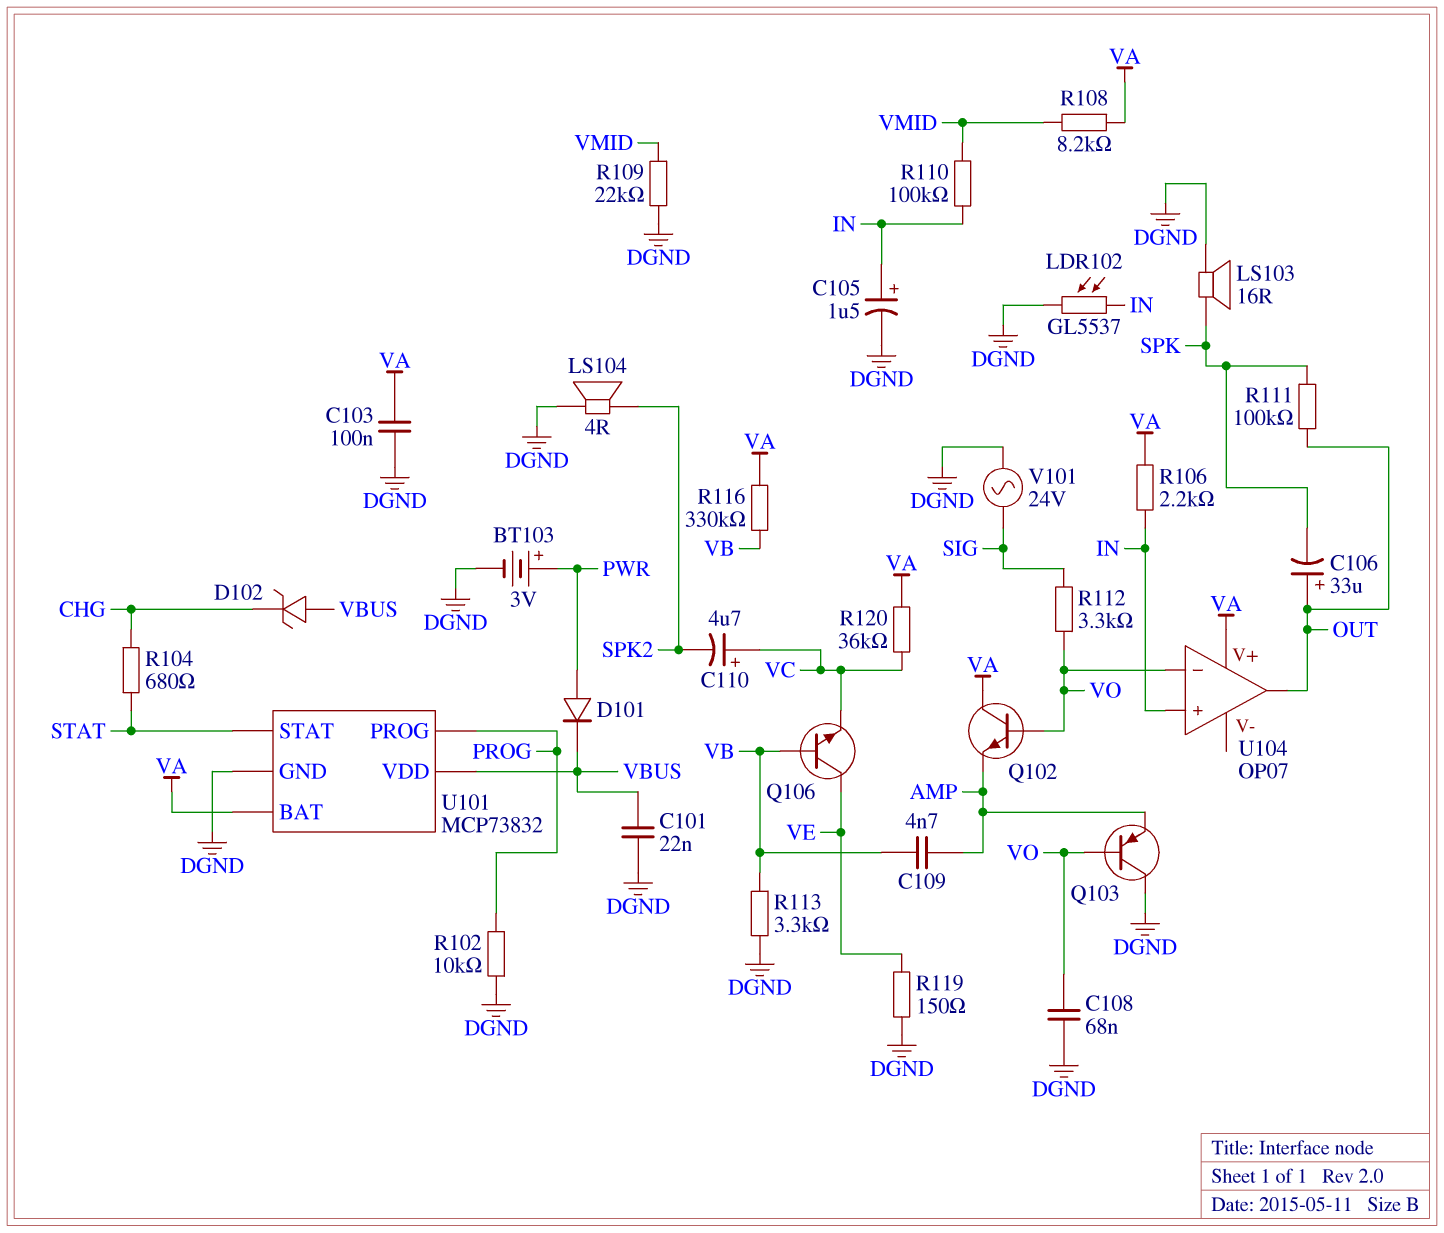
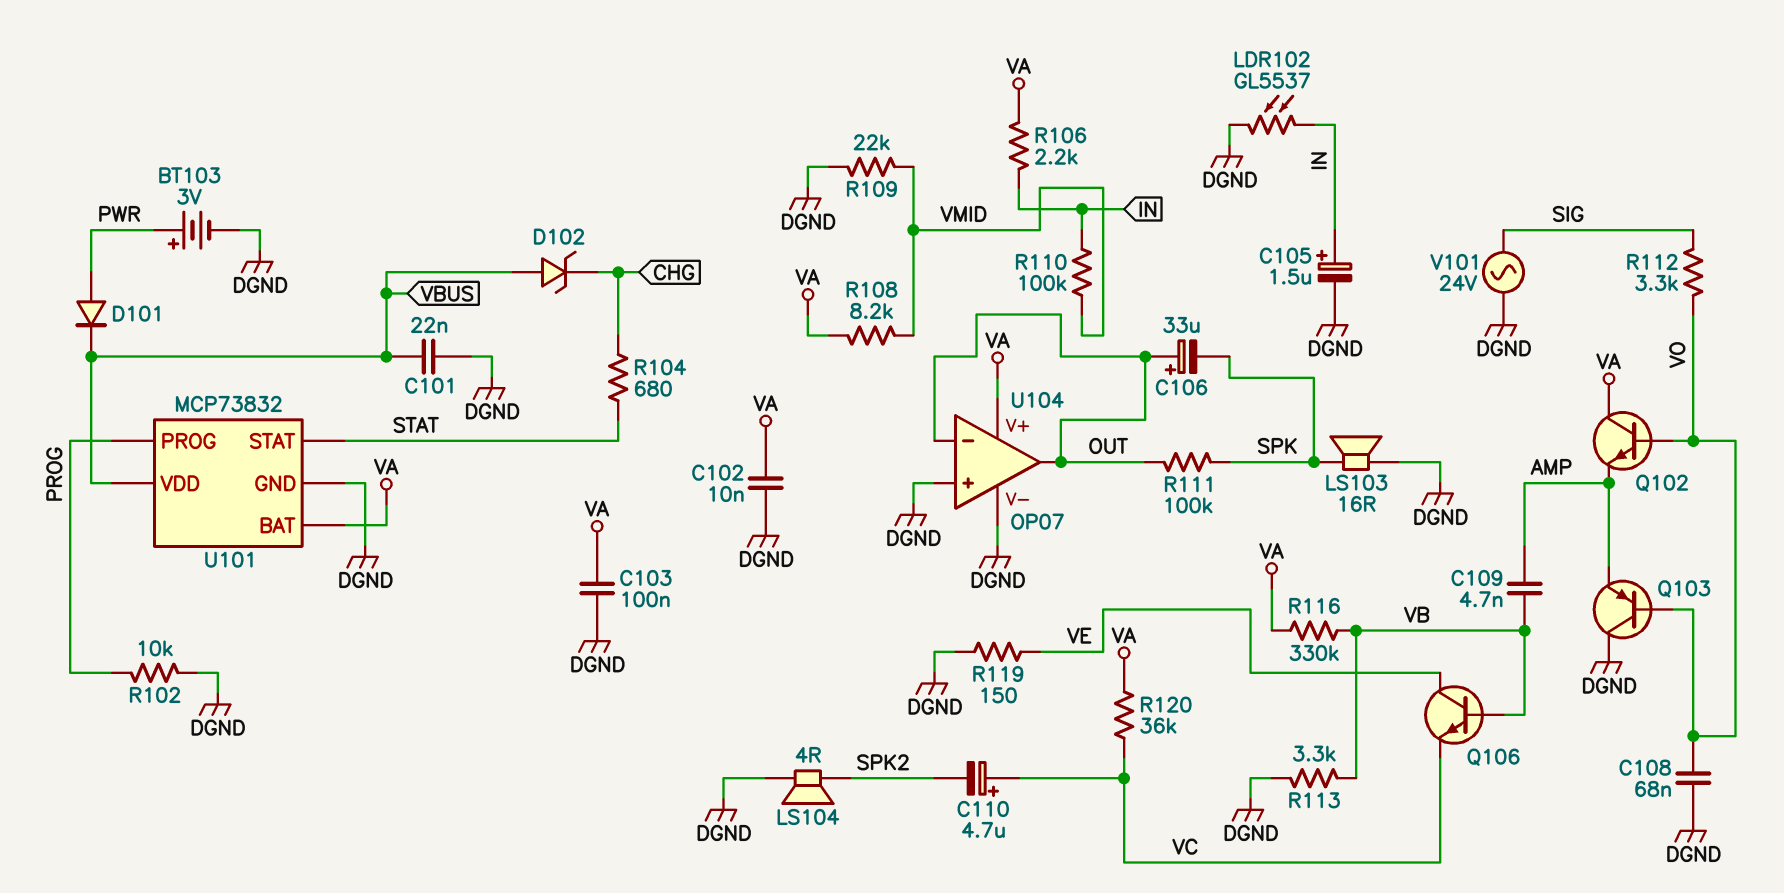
C102: none -> 10nF (DGND, VA)
U104 pin V-: none -> DGND
U104 pin in+: IN -> DGND
U104 pin in-: VO -> OUT

